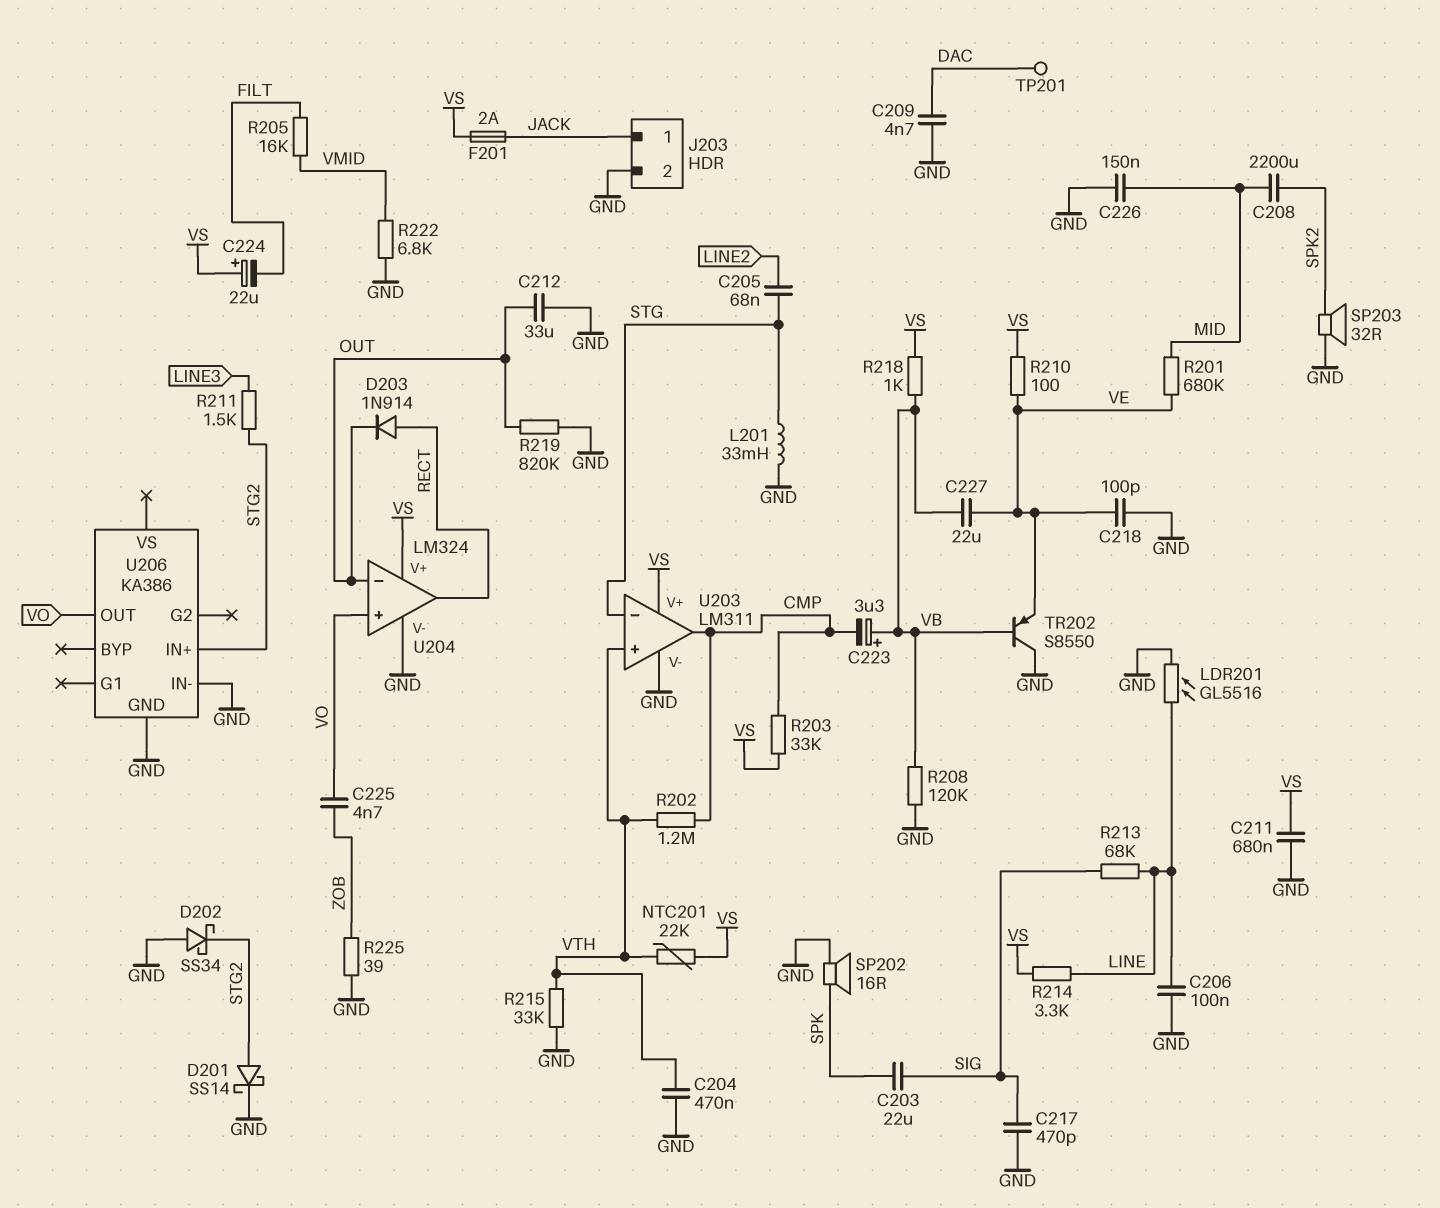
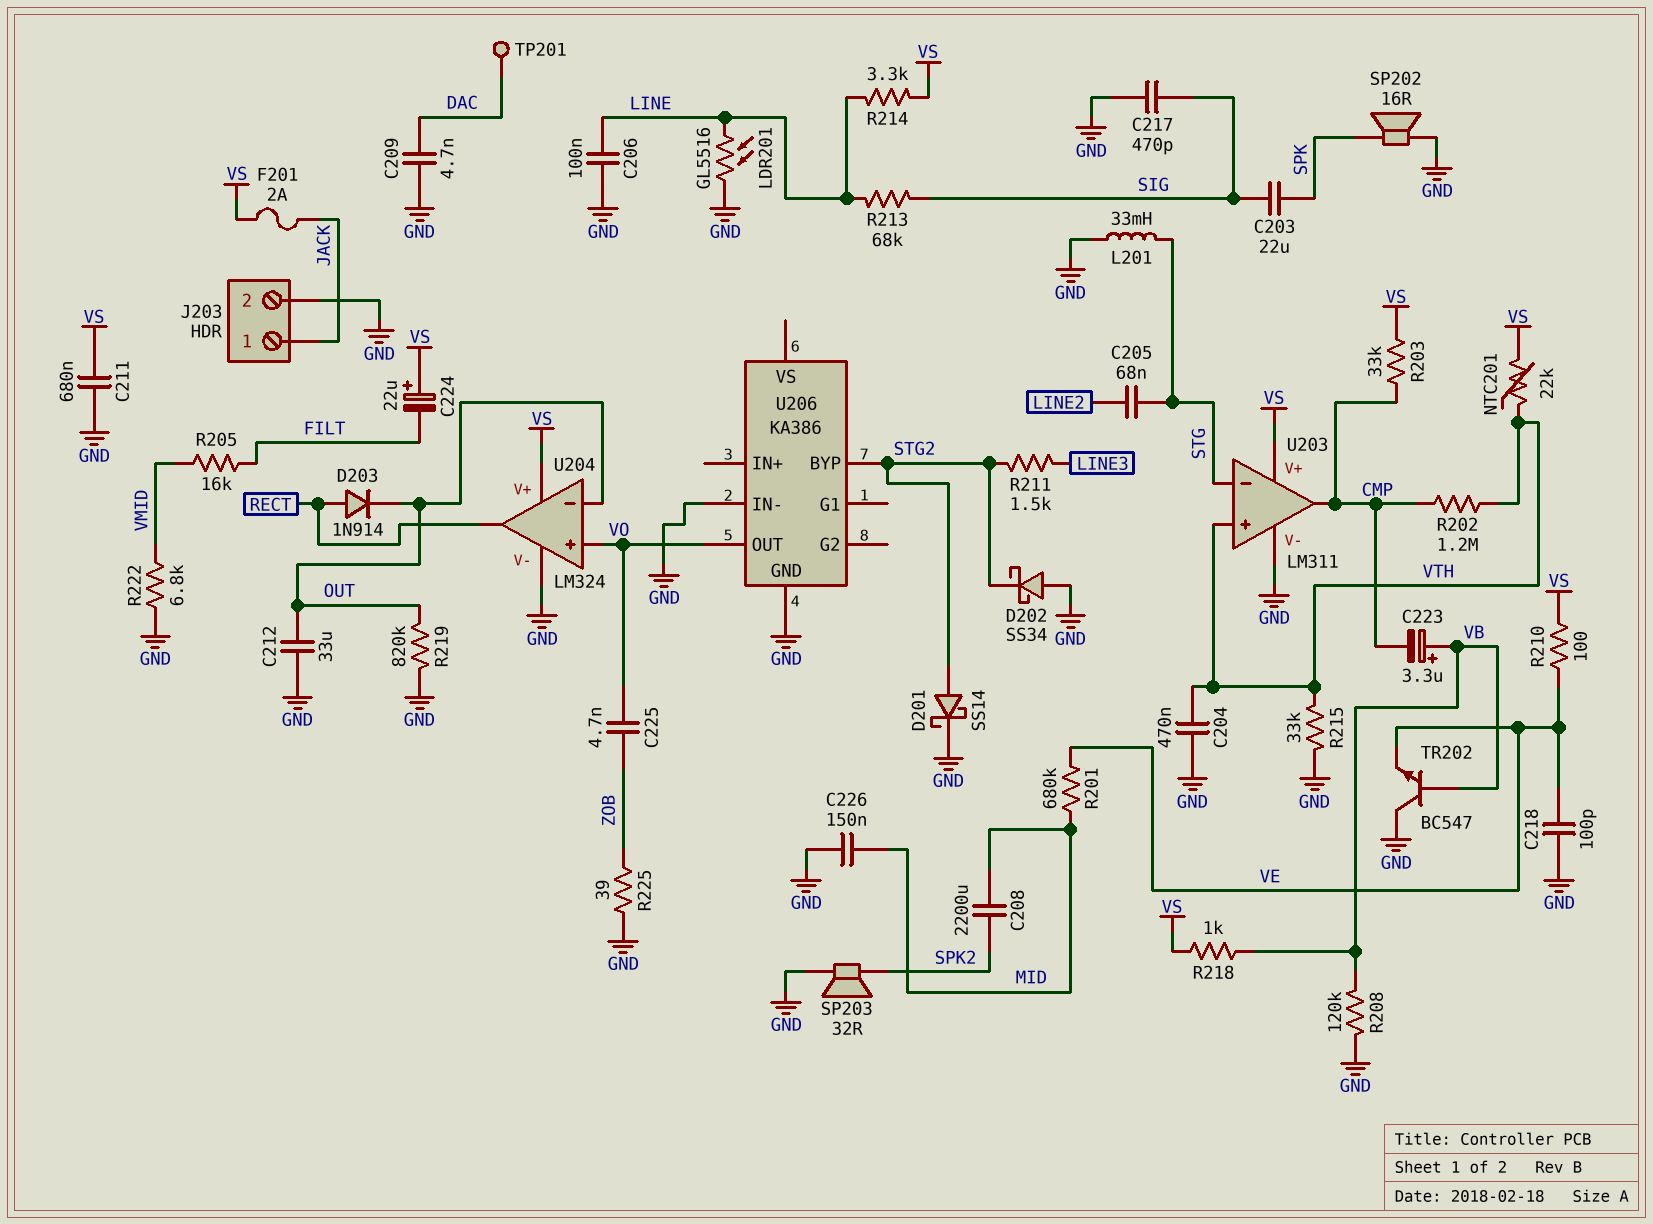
C227: 22uF (VB, VE) -> none
TR202: PNP S8550 (B VB, C GND, E VE) -> NPN BC547 (B VB, C GND, E VE)
U206 pin BYP: none -> STG2
U206 pin IN+: STG2 -> none

